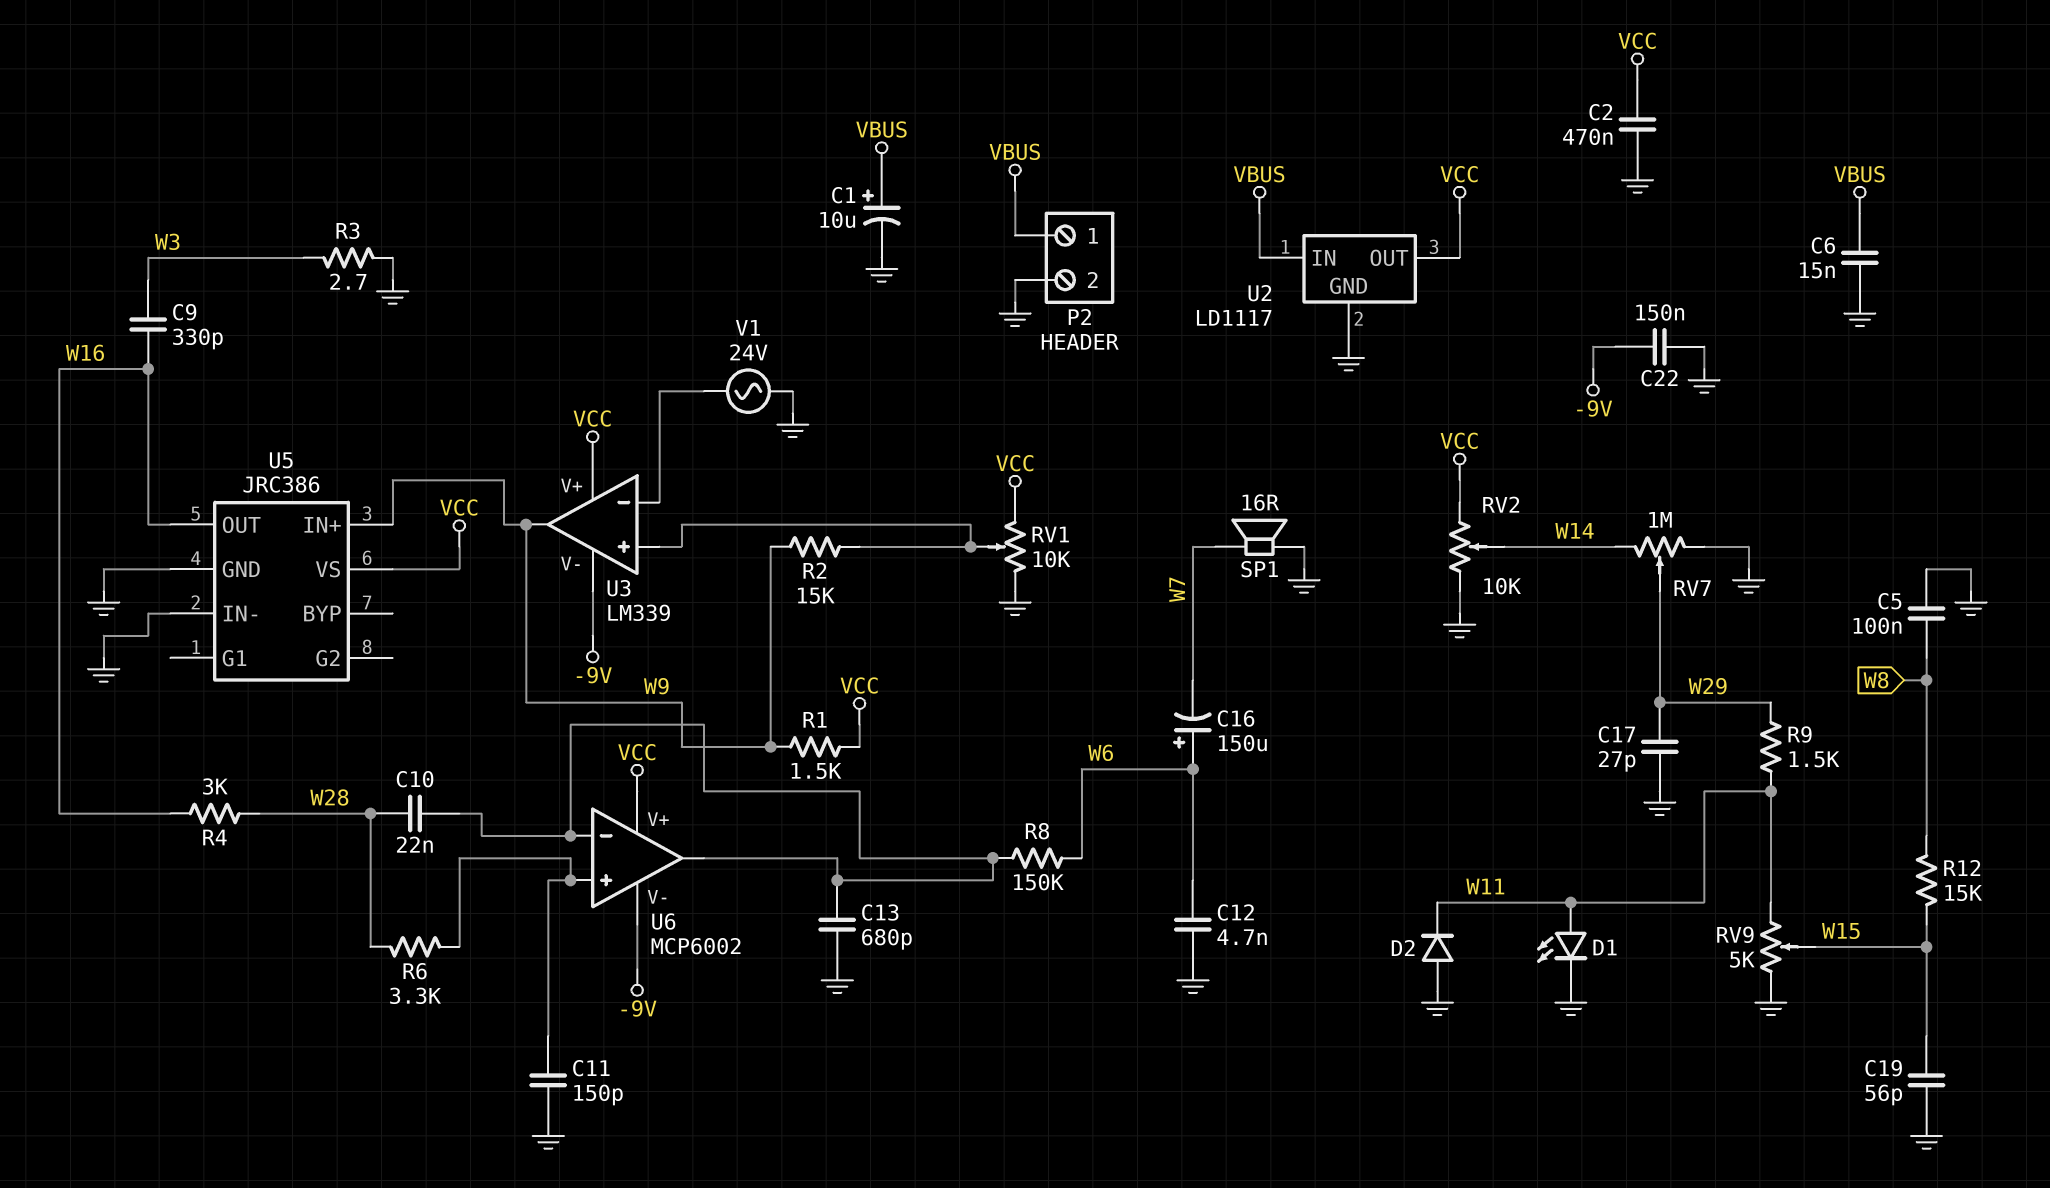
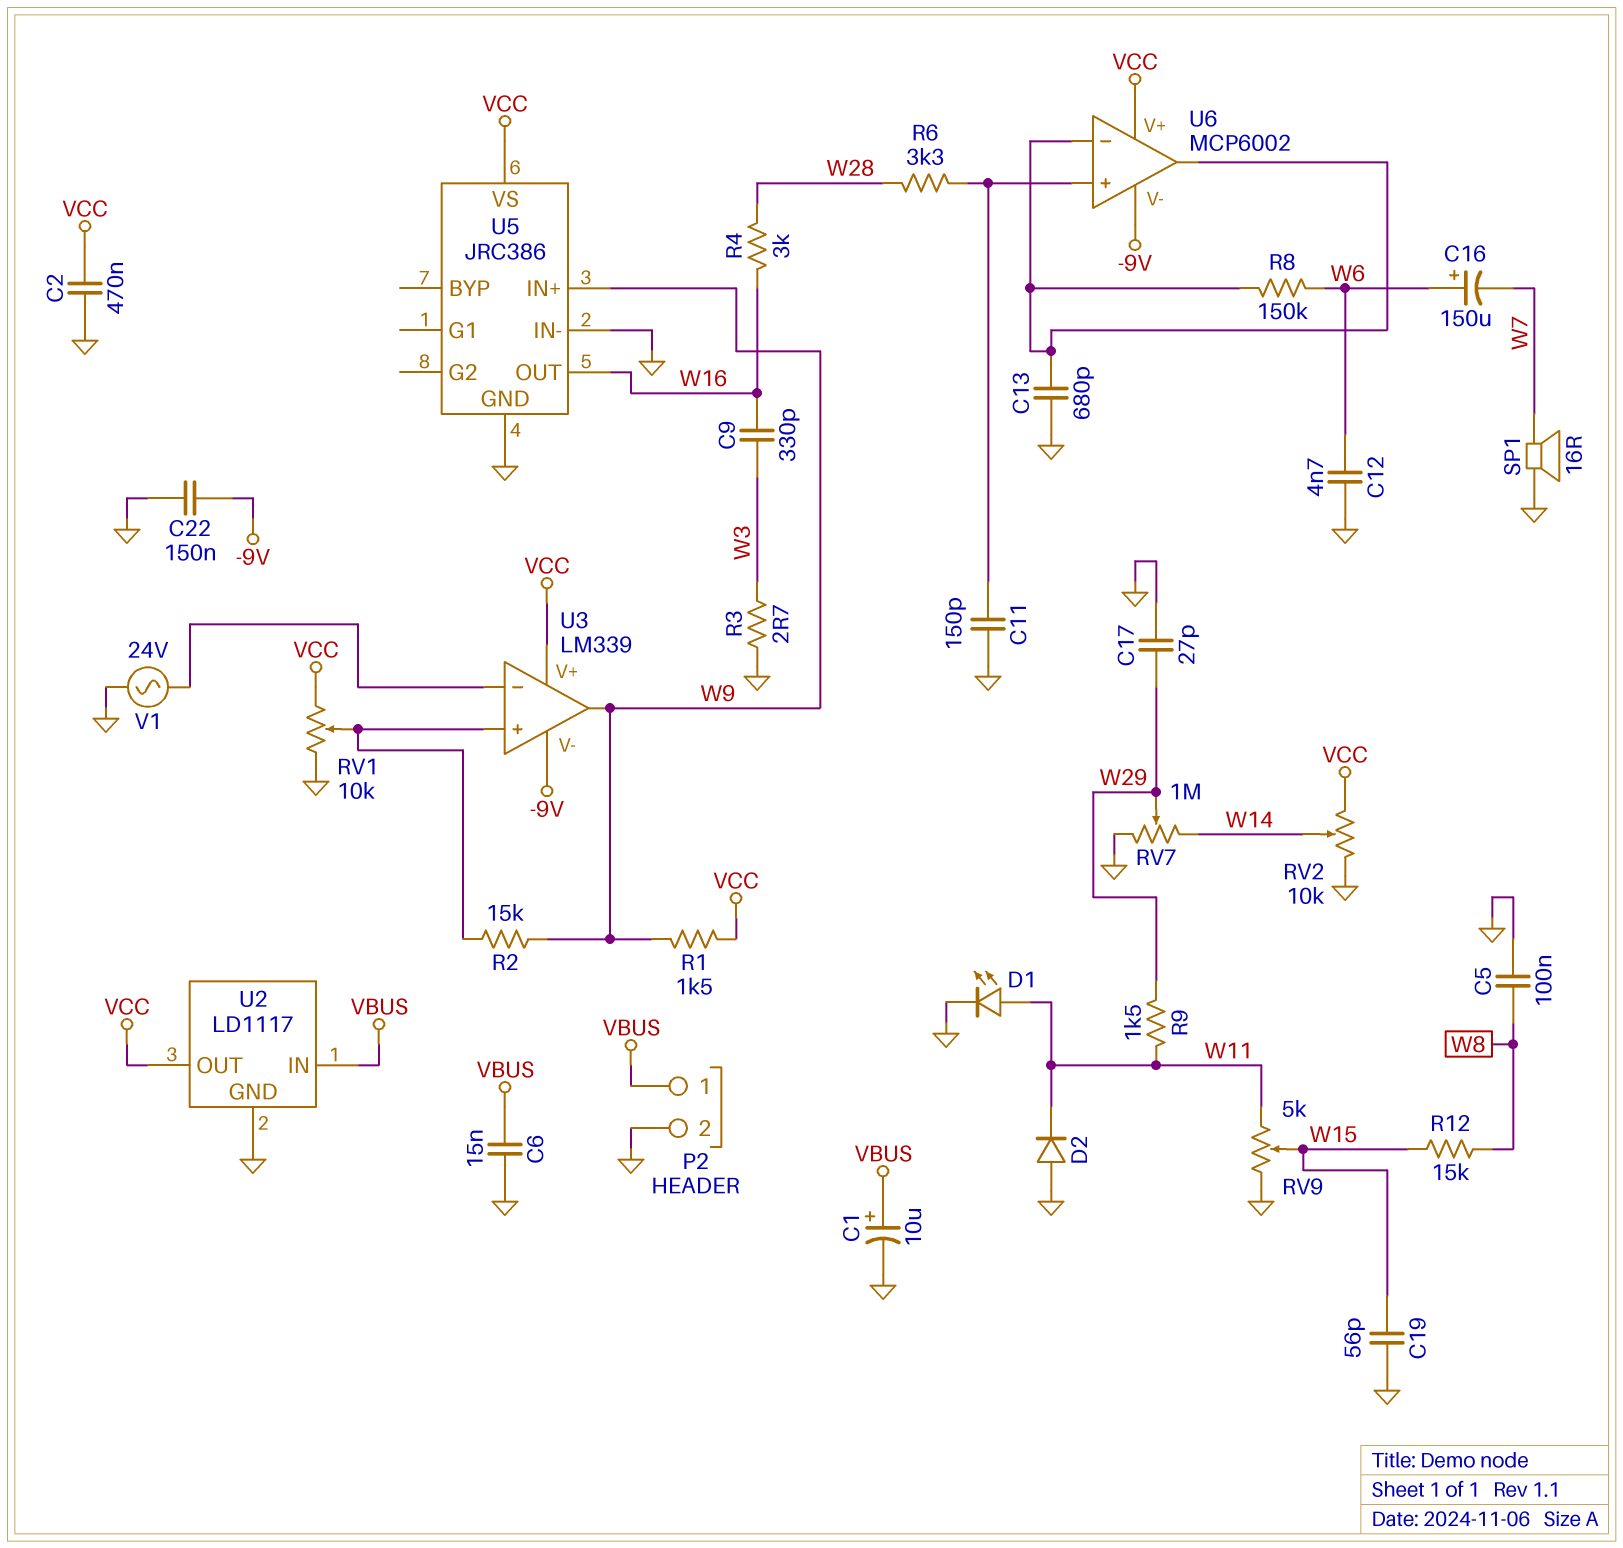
C10: 22nF (U6/in-, W28) -> none

